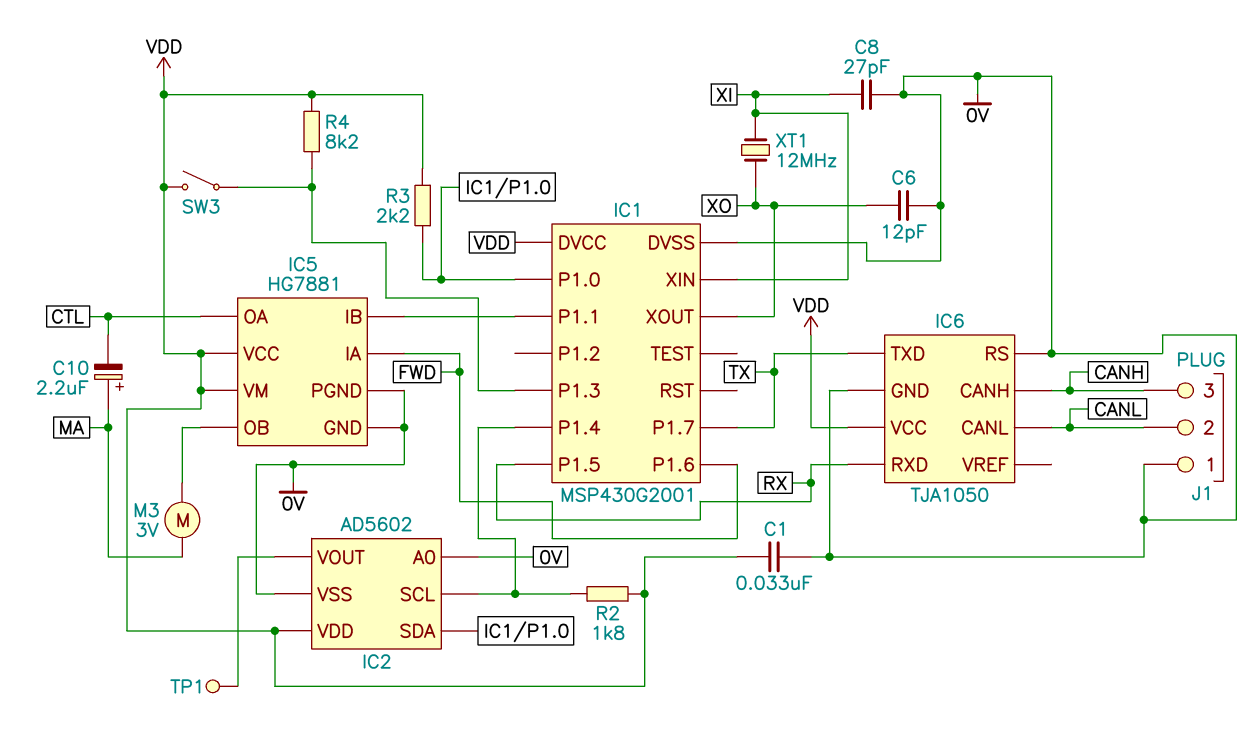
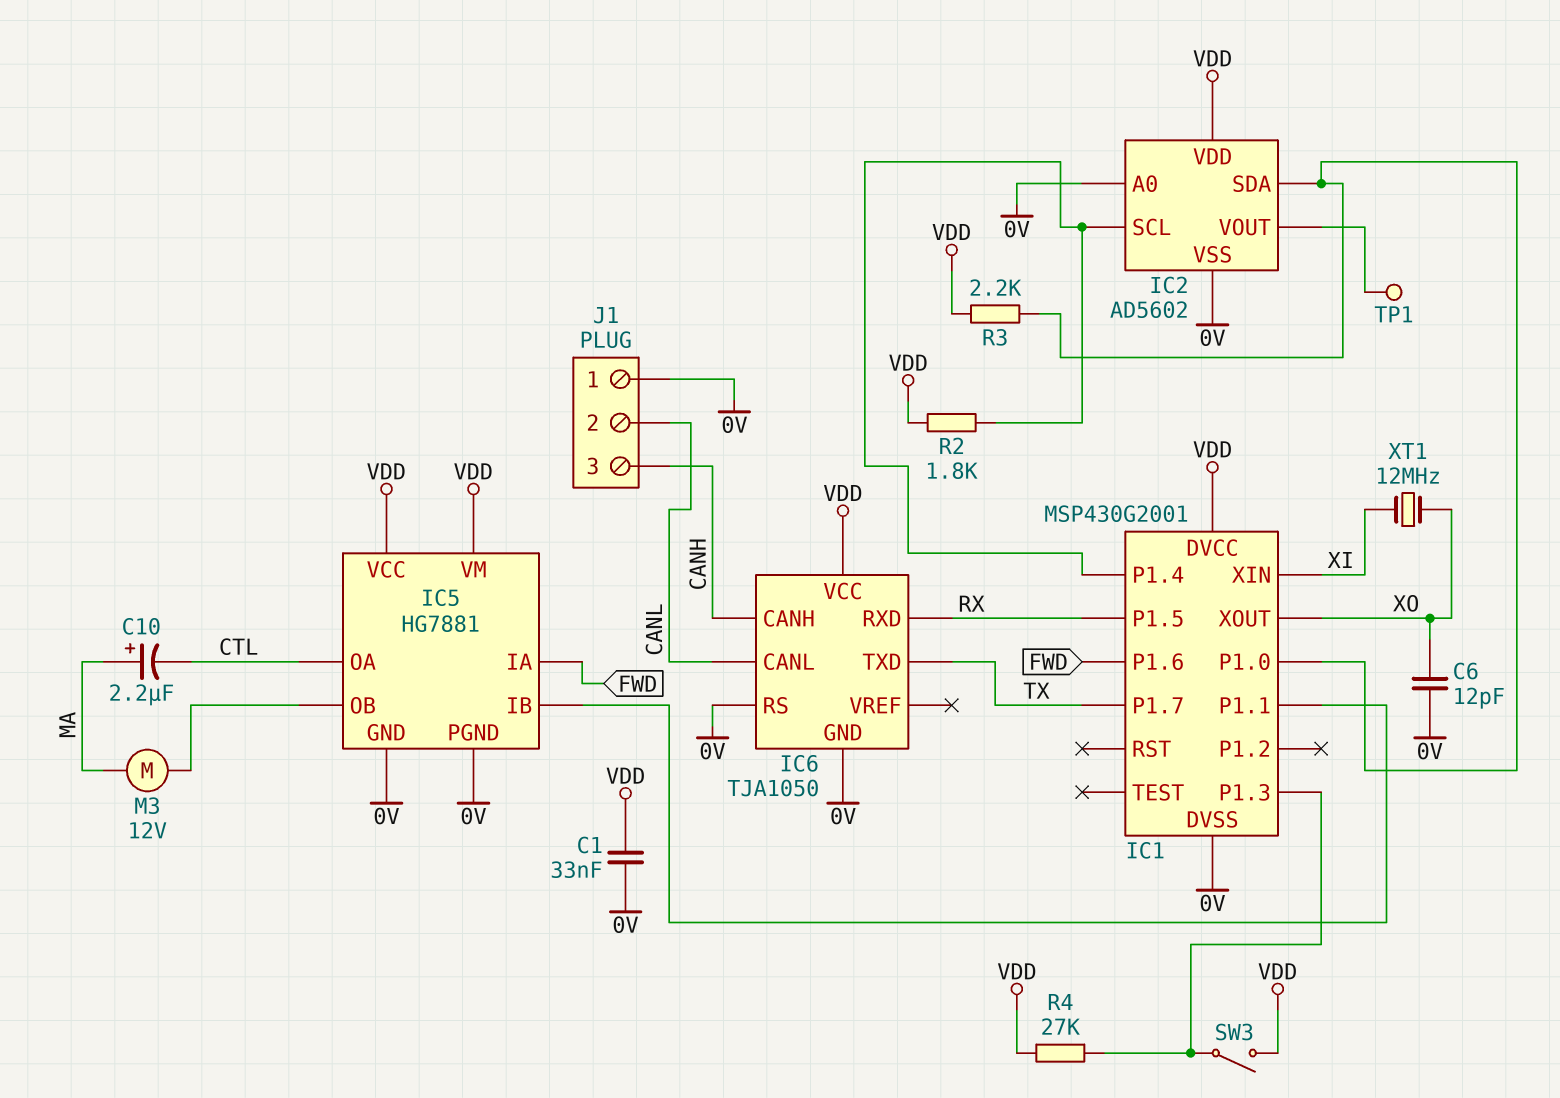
C8: 27pF (0V, XI) -> none
M3: motor 3V (IC5/OB, MA) -> motor 12V (IC5/OB, MA)
R4: 8.2k (IC1/P1.3, VDD) -> 27k (IC1/P1.3, VDD)

